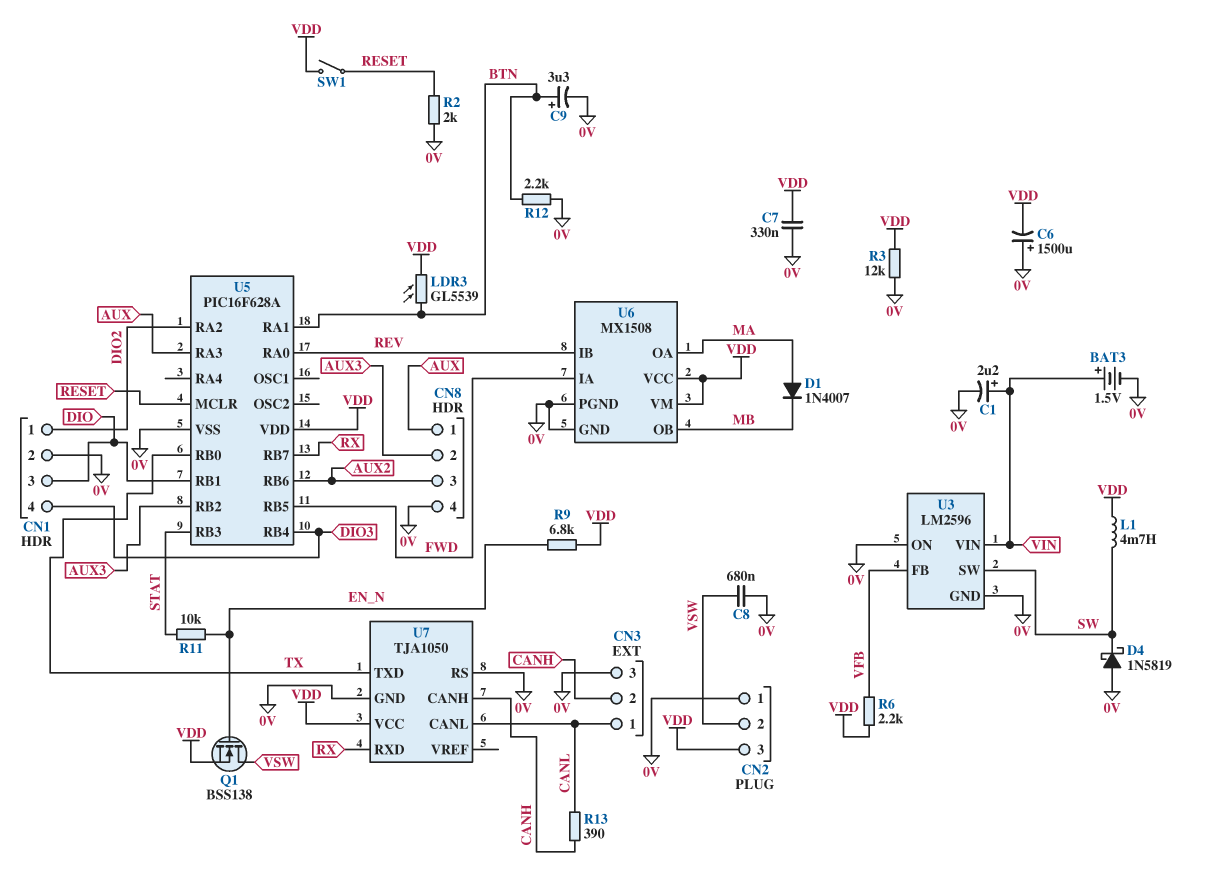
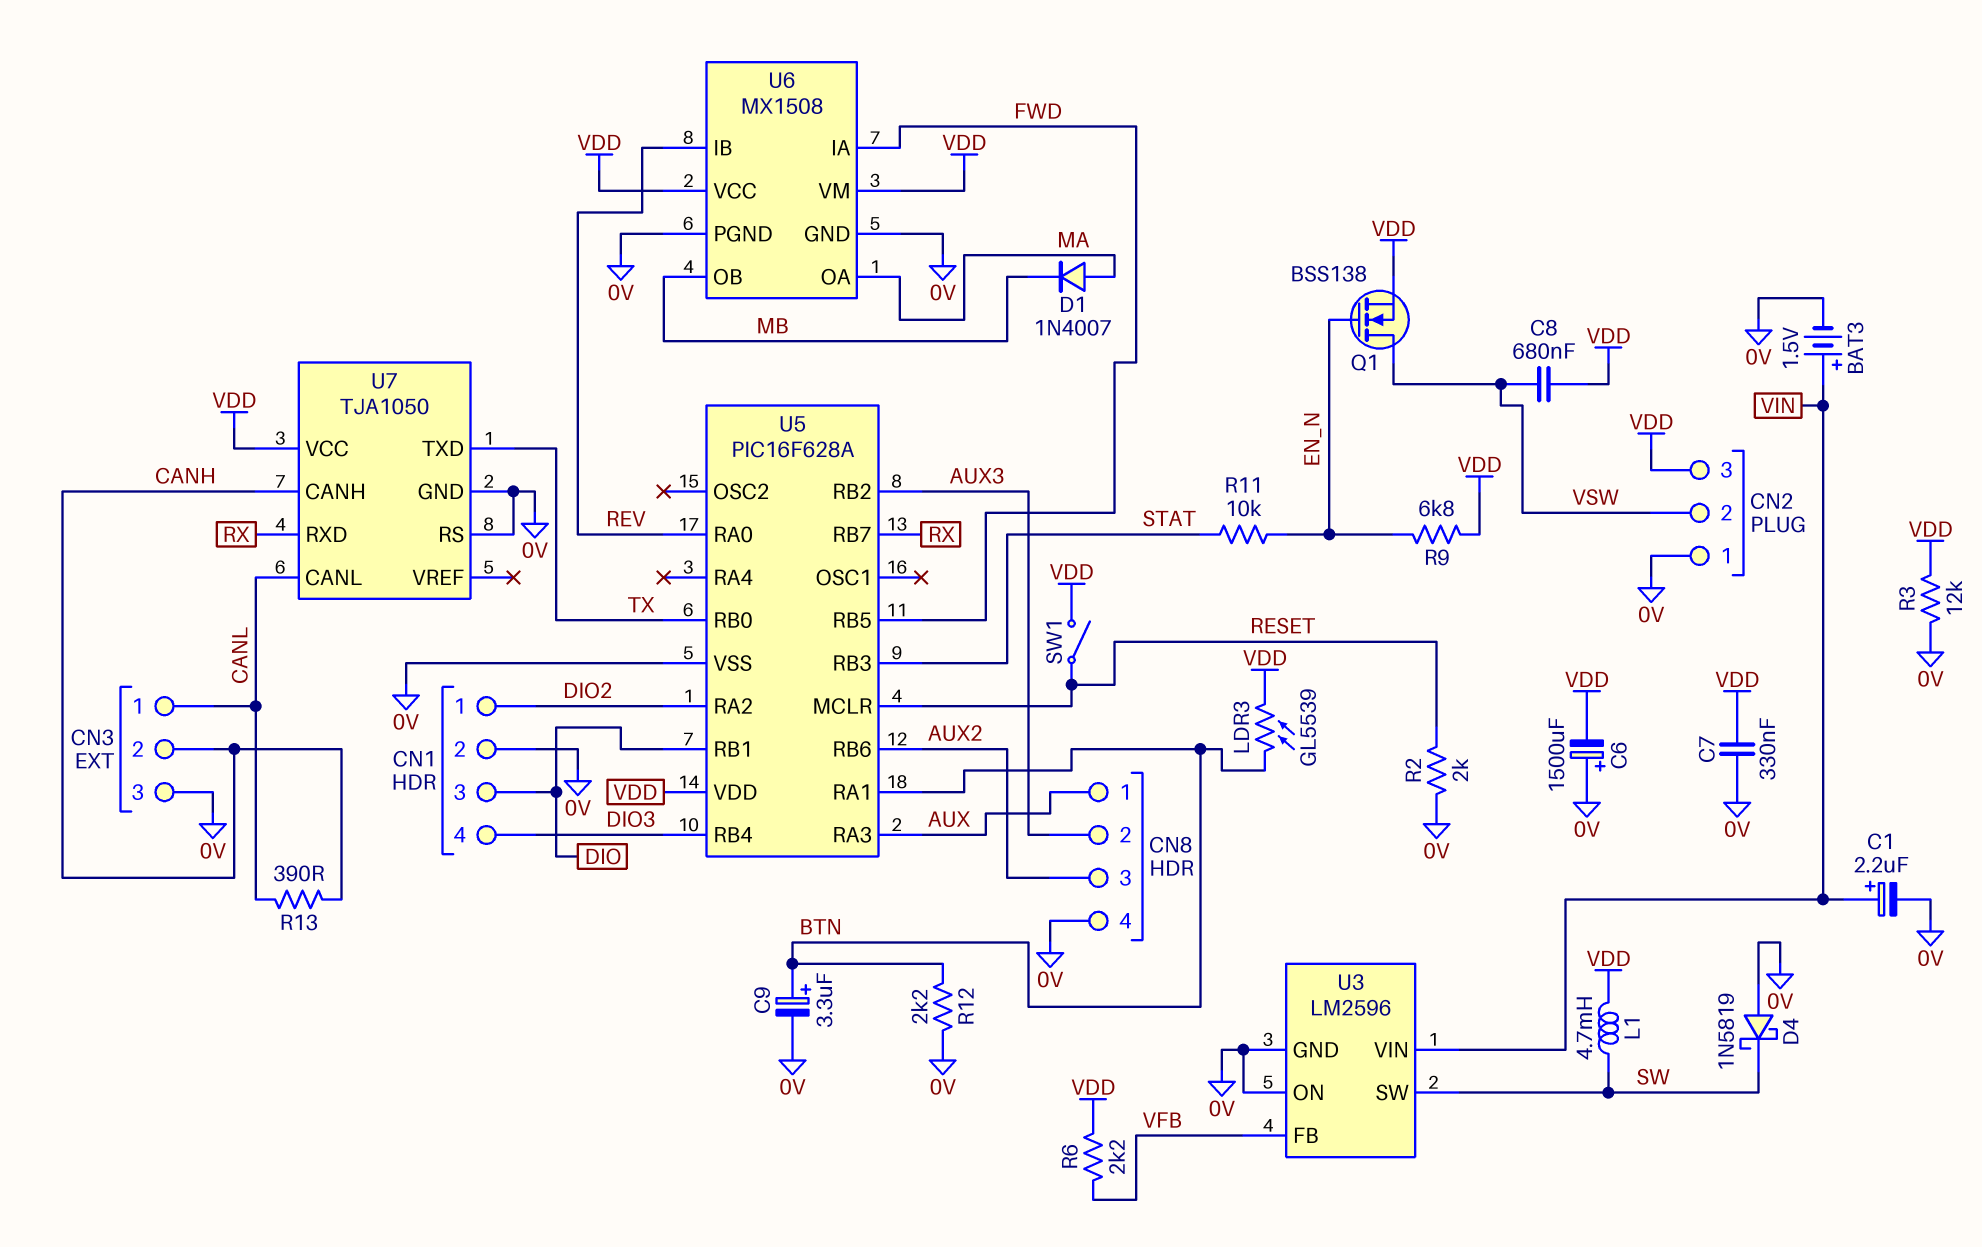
C8: 680nF (0V, VSW) -> 680nF (VDD, VSW)

